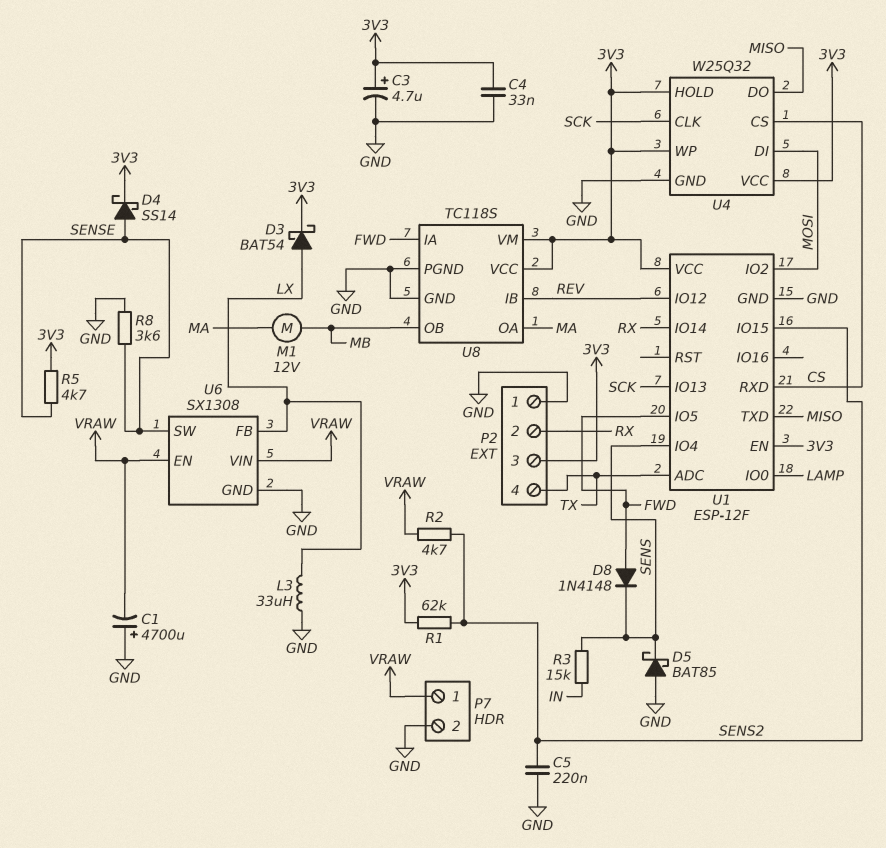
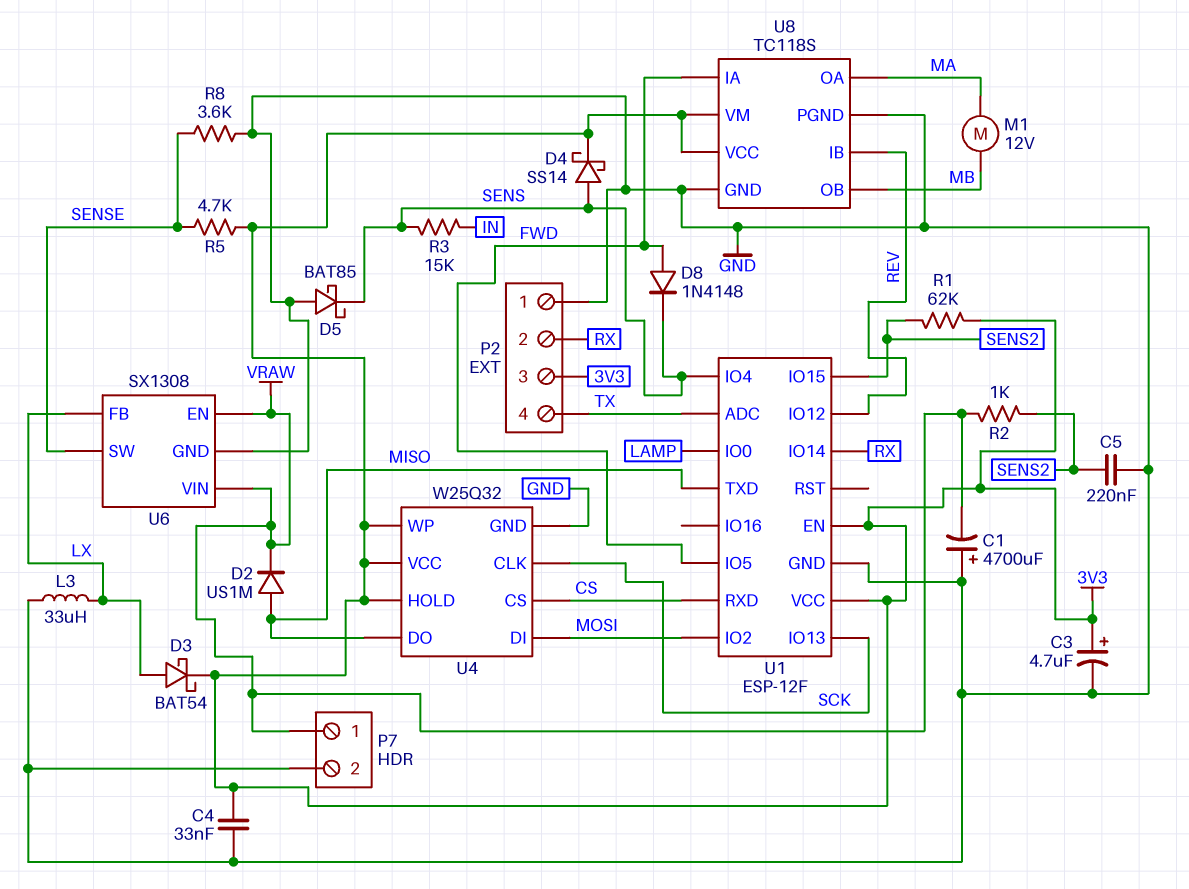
D2: none -> diode US1M (A MISO, K VRAW)
D4: schottky SS14 (A SENSE, K 3V3) -> schottky SS14 (A SENS, K 3V3)
R2: 4.7k (SENS2, VRAW) -> 1k (SENS2, VRAW)

